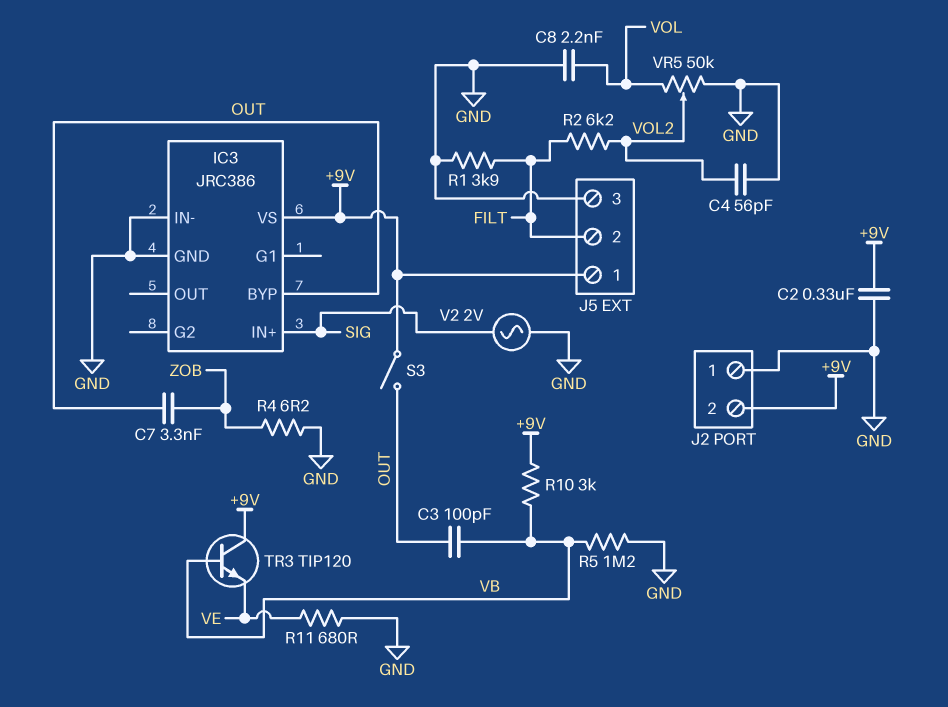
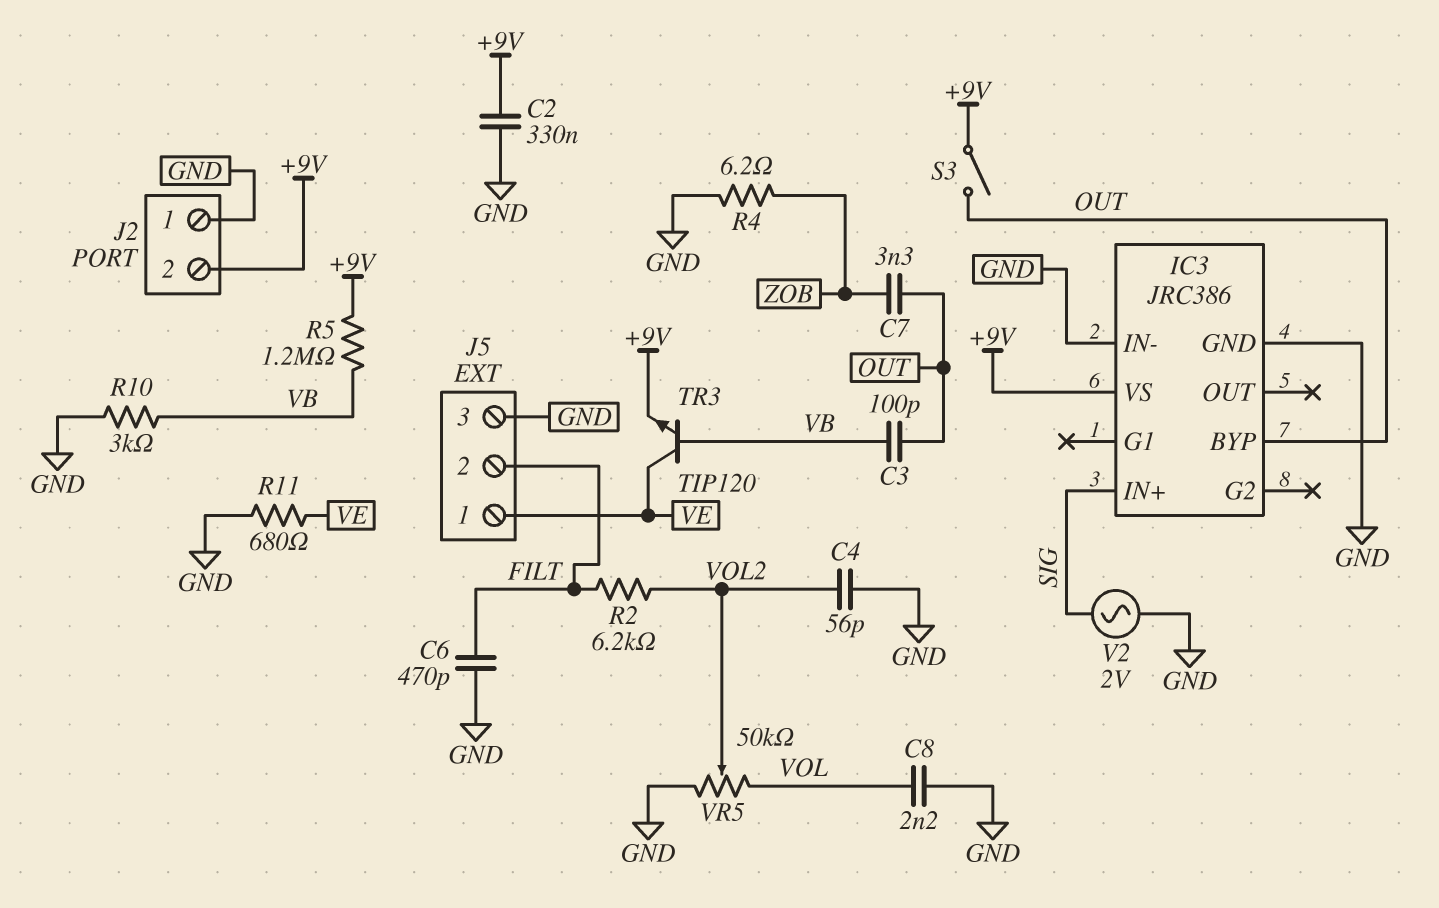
C6: none -> 470pF (FILT, GND)
J5 pin 1: +9V -> VE
R1: 3.9k (FILT, GND) -> none
R5: 1.2M (GND, VB) -> 1.2M (+9V, VB)
R10: 3k (+9V, VB) -> 3k (GND, VB)
TR3: NPN TIP120 (B VB, C +9V, E VE) -> NPN TIP120 (B VB, C VE, E +9V)

